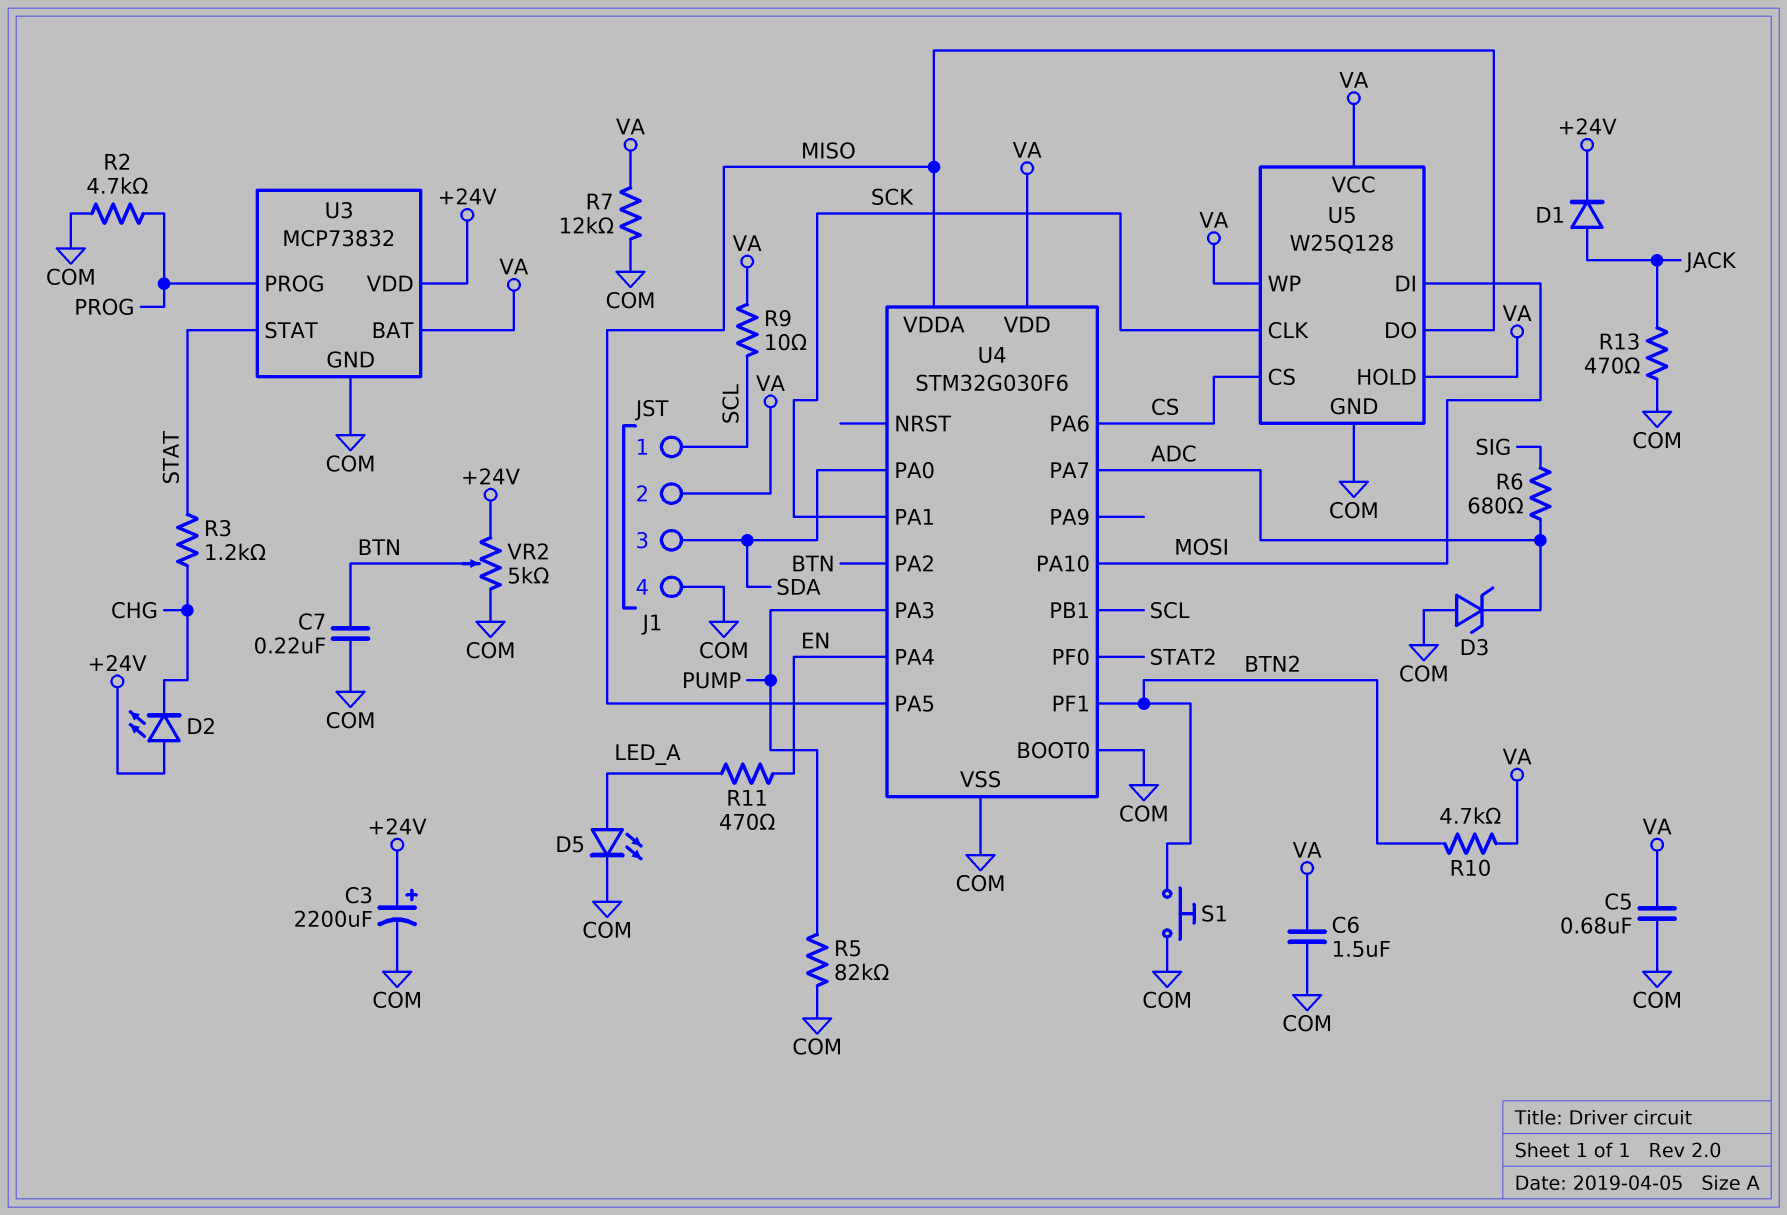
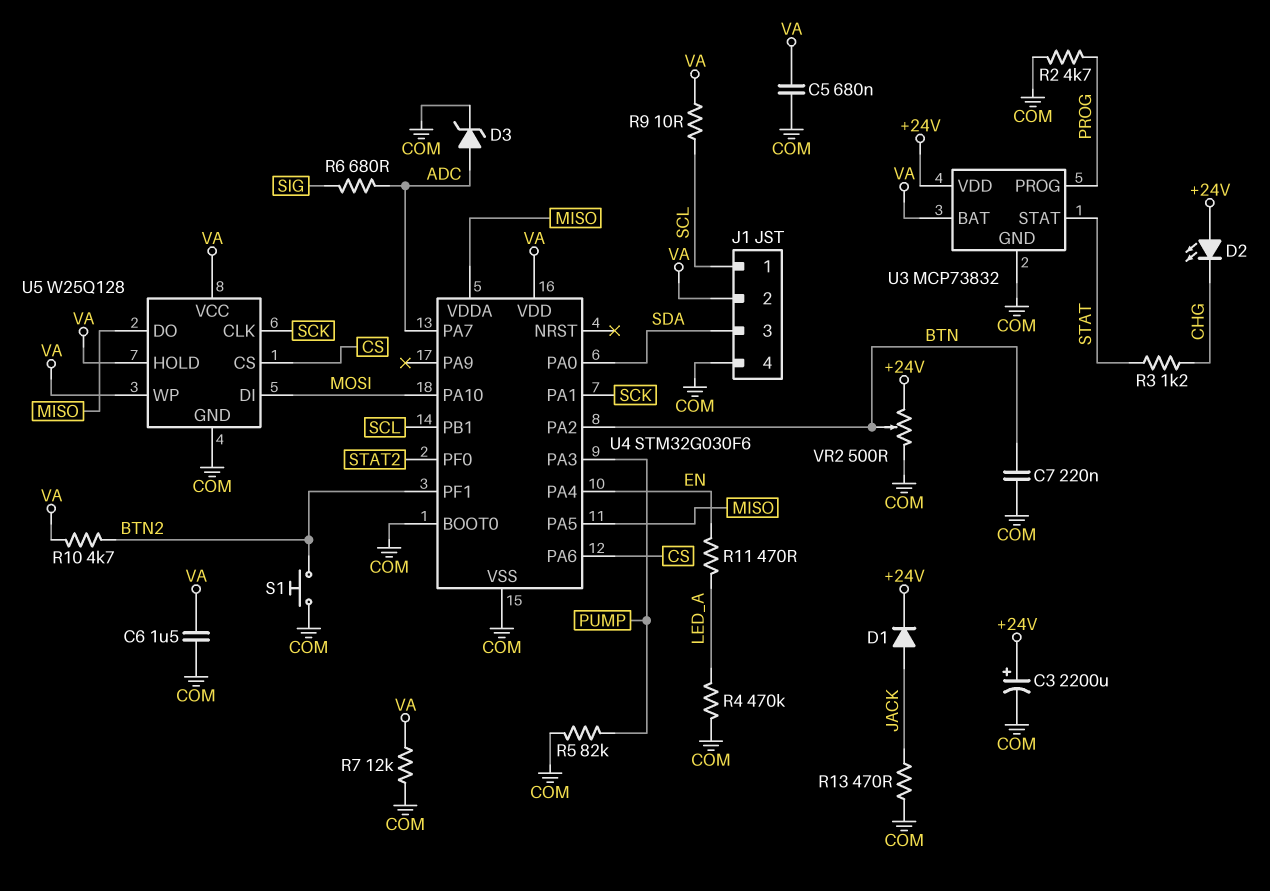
D3: zener (A COM, K ADC) -> zener (A ADC, K COM)
D5: LED (A LED_A, K COM) -> none
R4: none -> 470k (COM, LED_A)
VR2: 5k (+24V, COM, wiper BTN) -> 500 (+24V, COM, wiper BTN)

